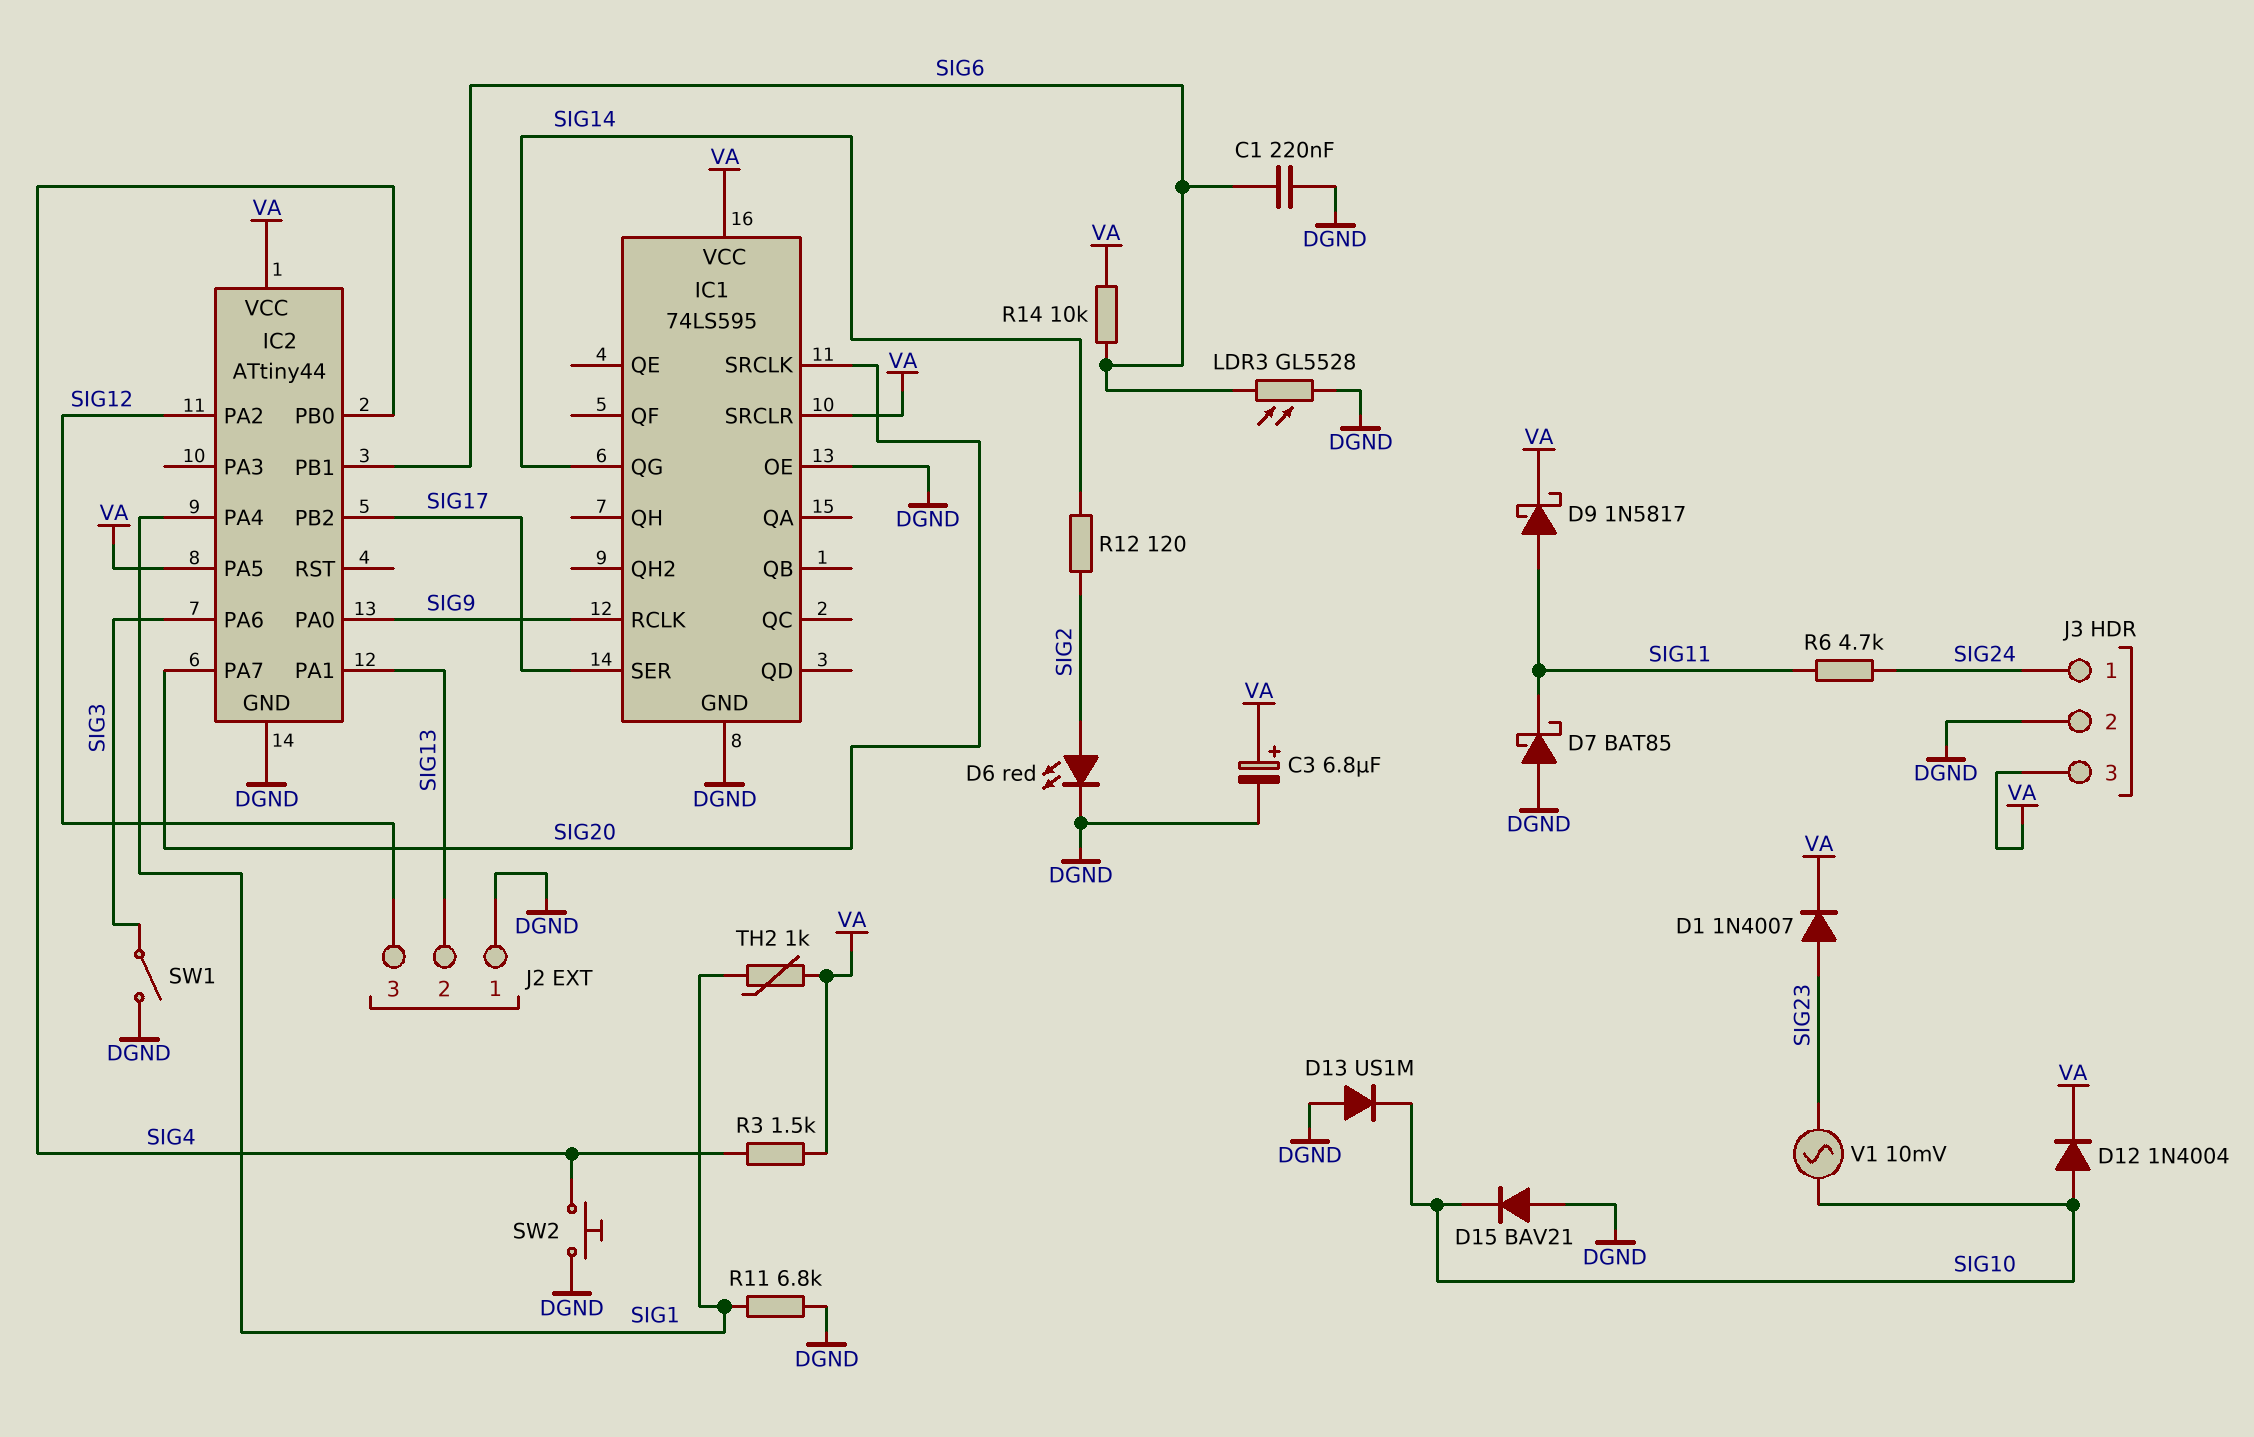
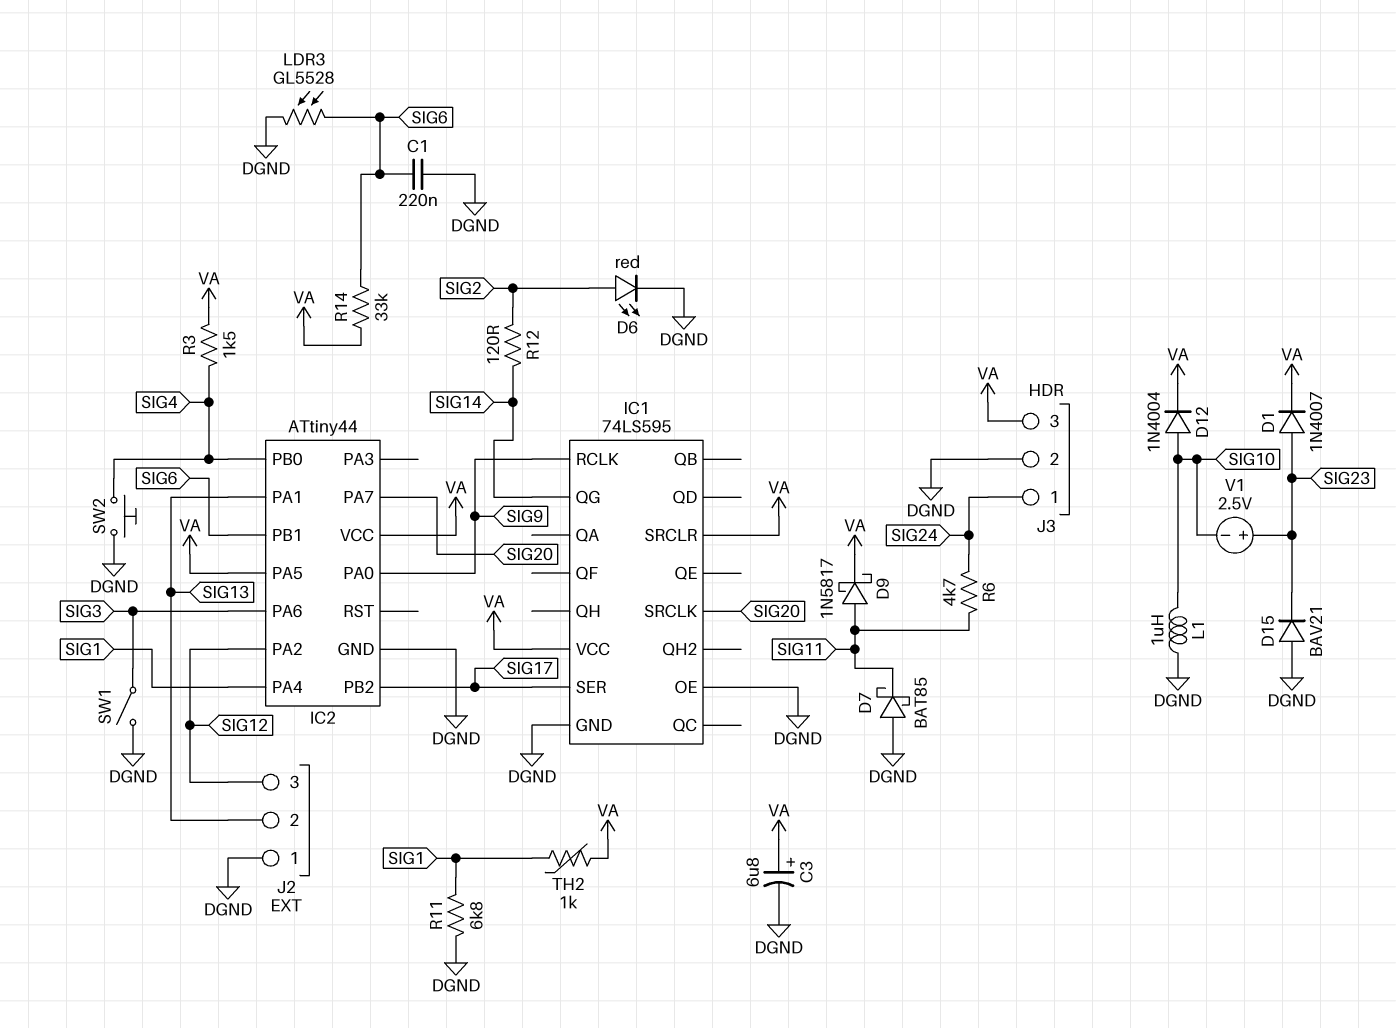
D13: diode US1M (A DGND, K SIG10) -> none
D15: diode BAV21 (A DGND, K SIG10) -> diode BAV21 (A DGND, K SIG23)
L1: none -> 1uH (DGND, SIG10)
R14: 10k (SIG6, VA) -> 33k (SIG6, VA)
V1: AC 10mV (SIG10, SIG23) -> 2.5V (plus SIG23, minus SIG10)

